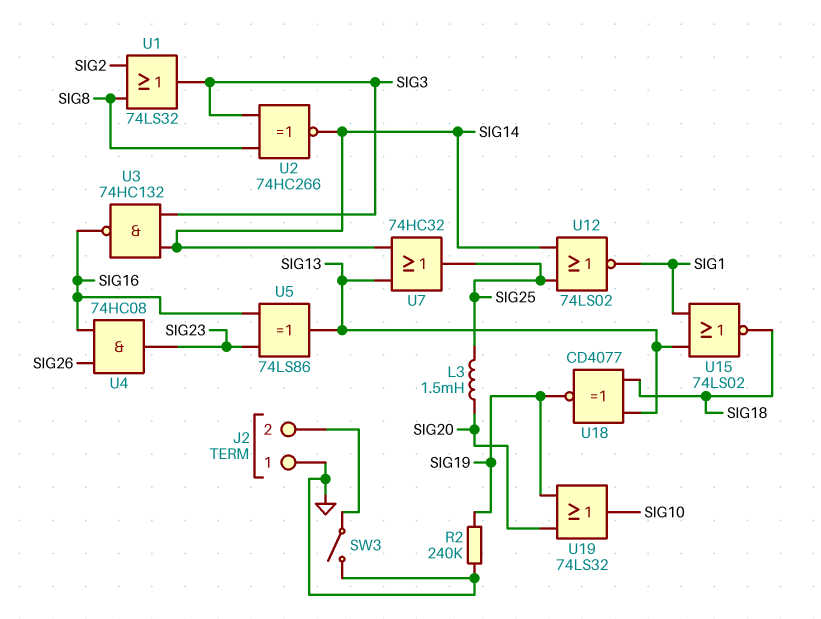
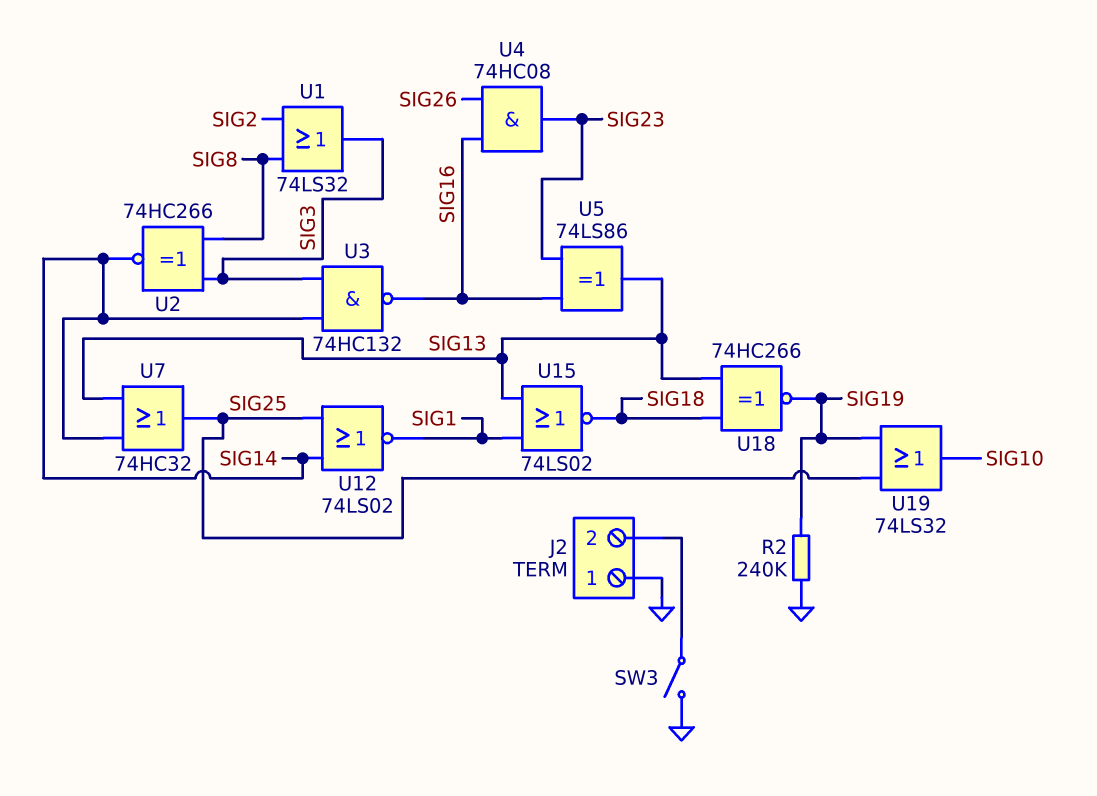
L3: 1.5mH (SIG20, SIG25) -> none
U18: XNOR CD4077 (in SIG13, in SIG18, out SIG19) -> XNOR 74HC266 (in SIG13, in SIG18, out SIG19)
U19: OR 74LS32 (in SIG19, in SIG20, out SIG10) -> OR 74LS32 (in SIG19, in SIG25, out SIG10)

